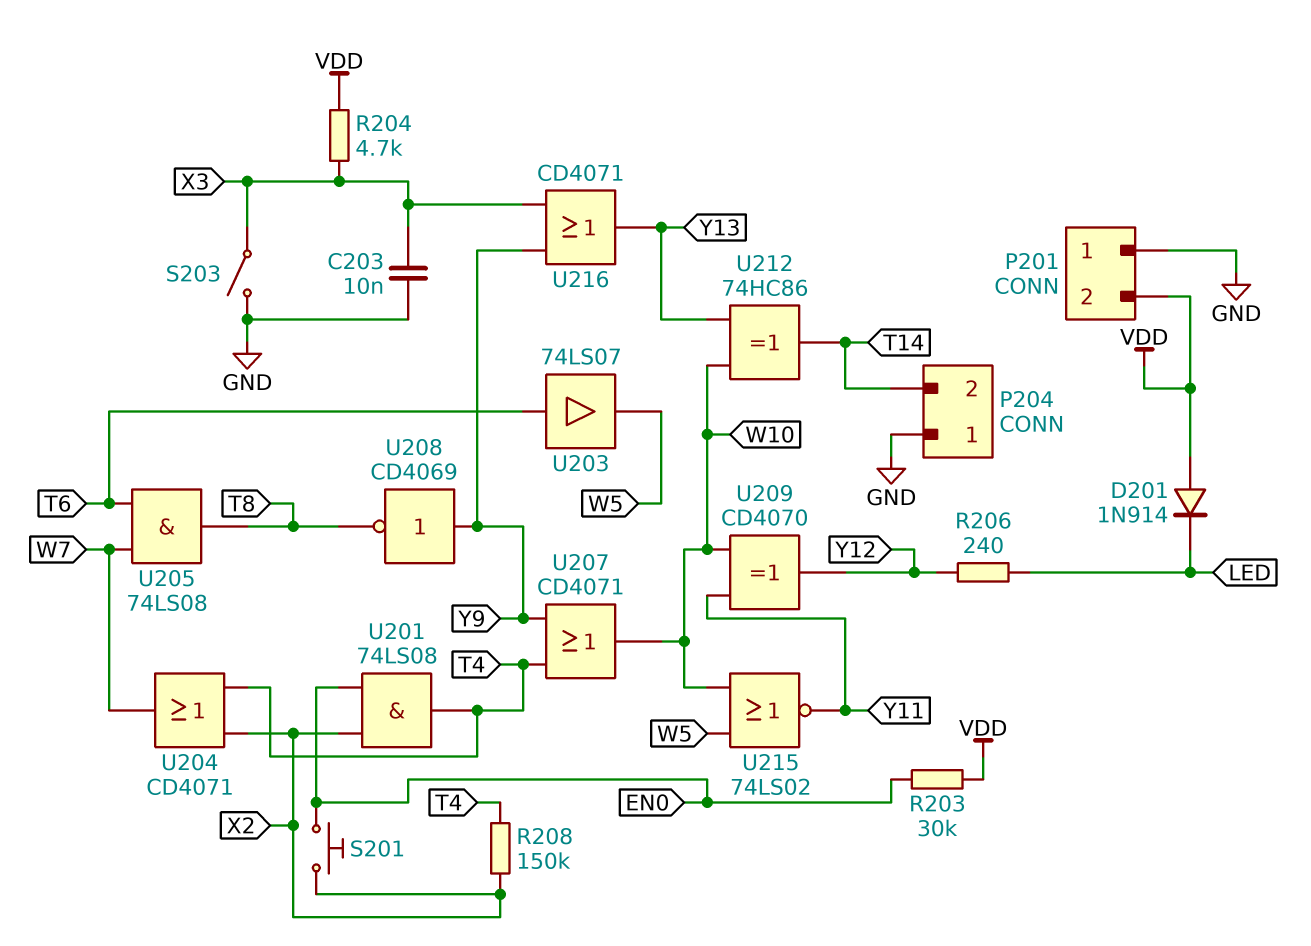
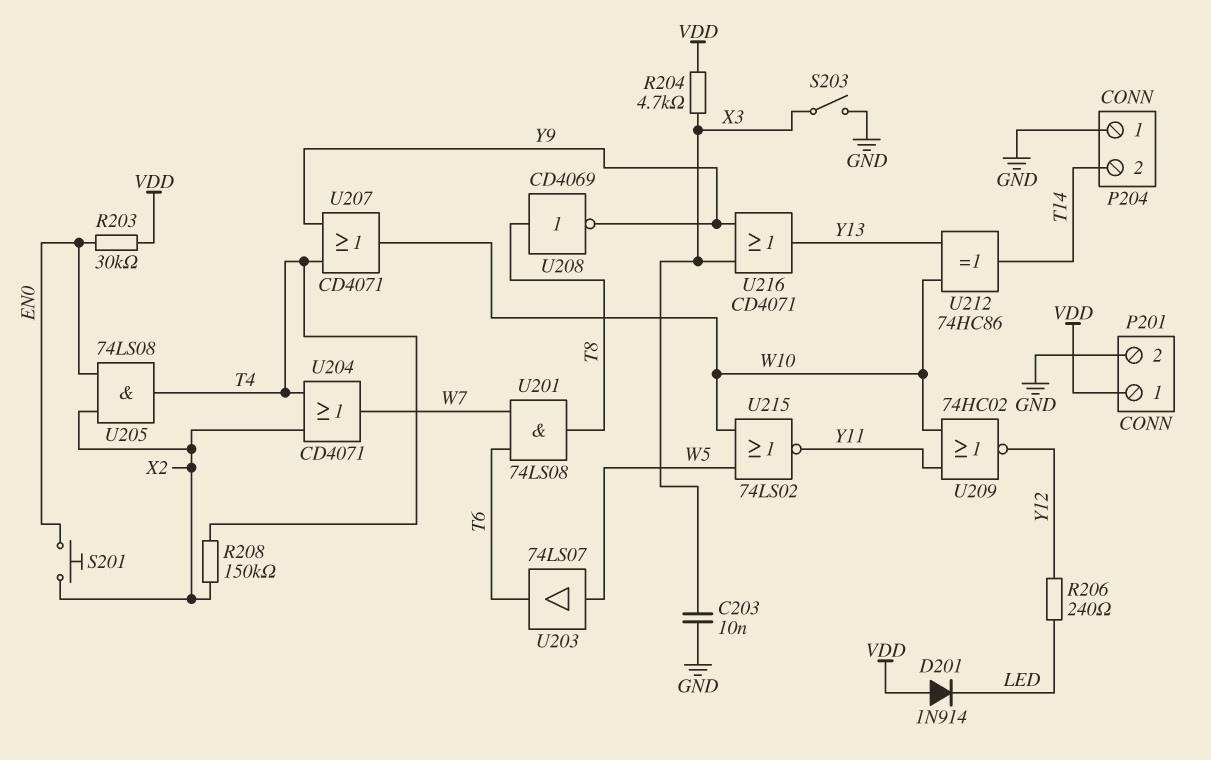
P201 pin 1: GND -> VDD
P201 pin 2: VDD -> GND
U201: AND 74LS08 (in EN0, in X2, out T4) -> AND 74LS08 (in T6, in W7, out T8)
U203: buffer 74LS07 (in T6, out W5) -> buffer 74LS07 (in W5, out T6)
U205: AND 74LS08 (in T6, in W7, out T8) -> AND 74LS08 (in EN0, in X2, out T4)
U208: NOT CD4069 (in Y9, out T8) -> NOT CD4069 (in T8, out Y9)
U209: XOR CD4070 (in W10, in Y11, out Y12) -> NOR 74HC02 (in W10, in Y11, out Y12)

